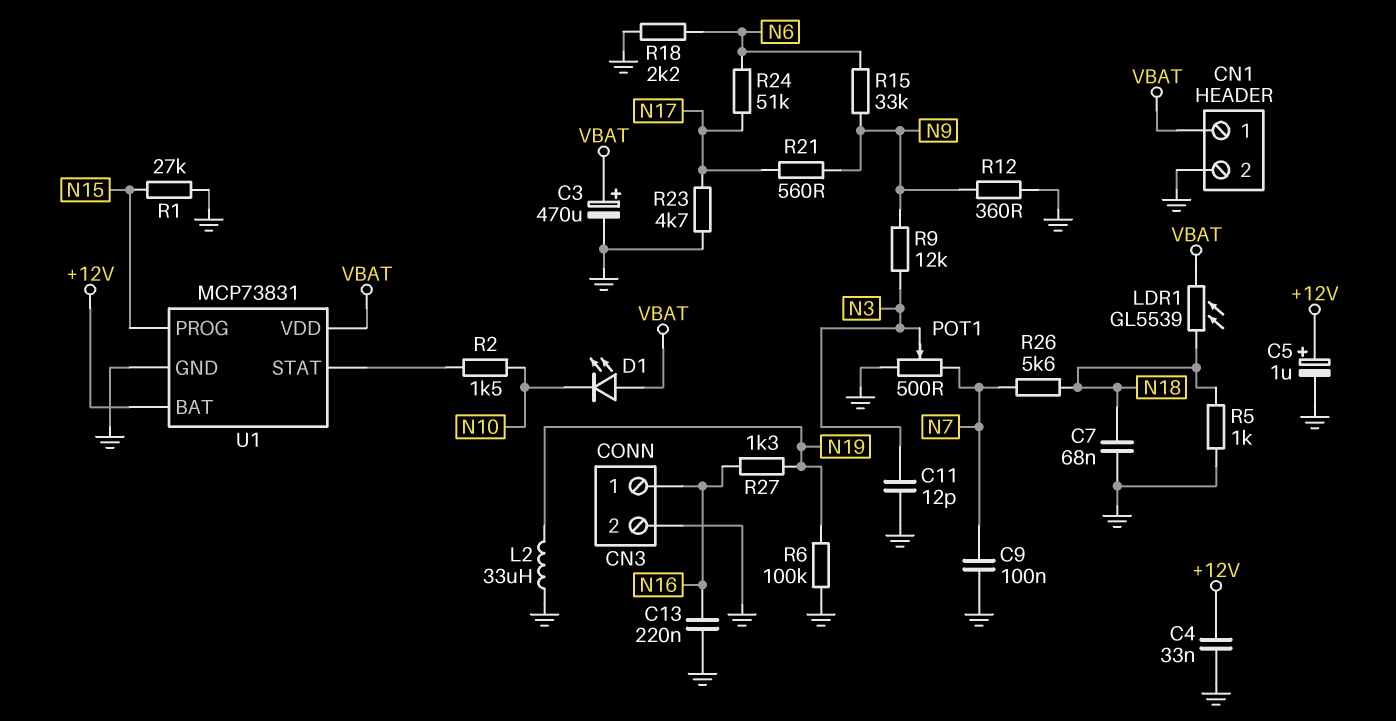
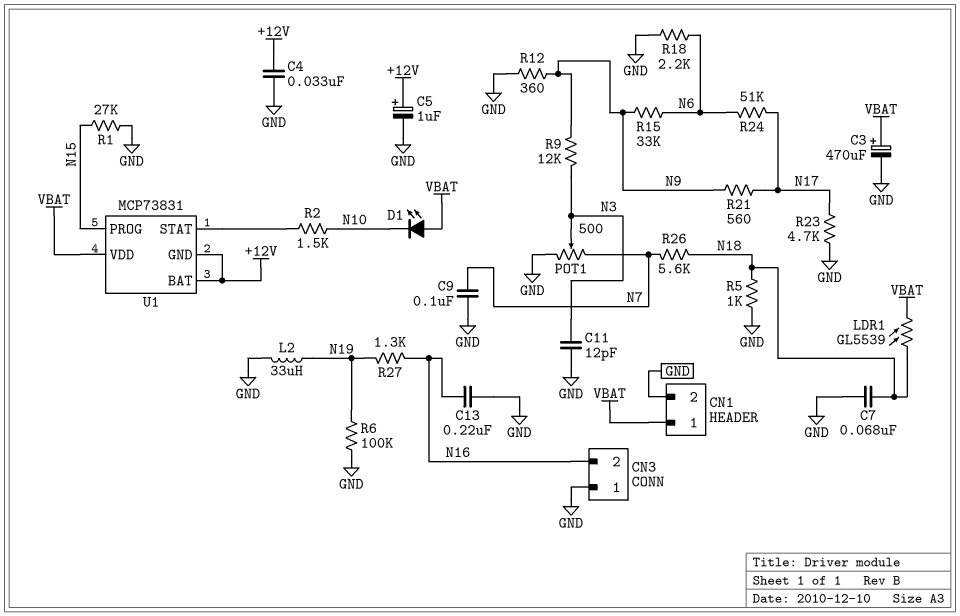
CN3 pin 1: N16 -> GND
CN3 pin 2: GND -> N16
U1 pin GND: GND -> +12V

